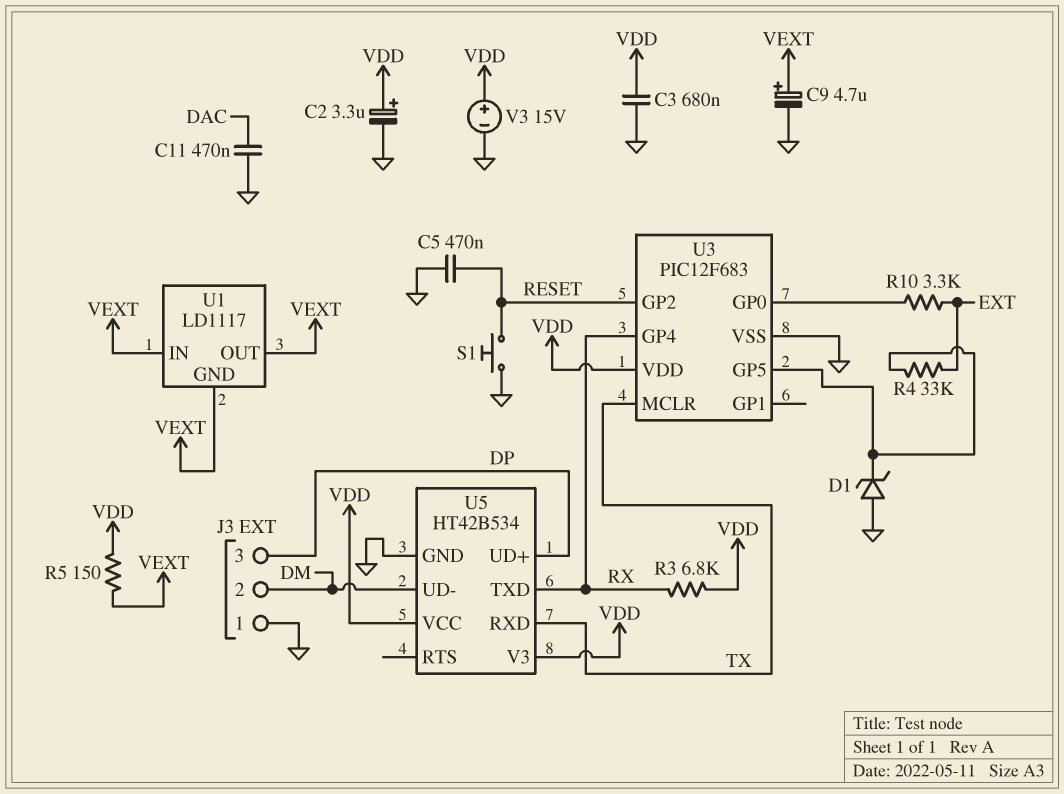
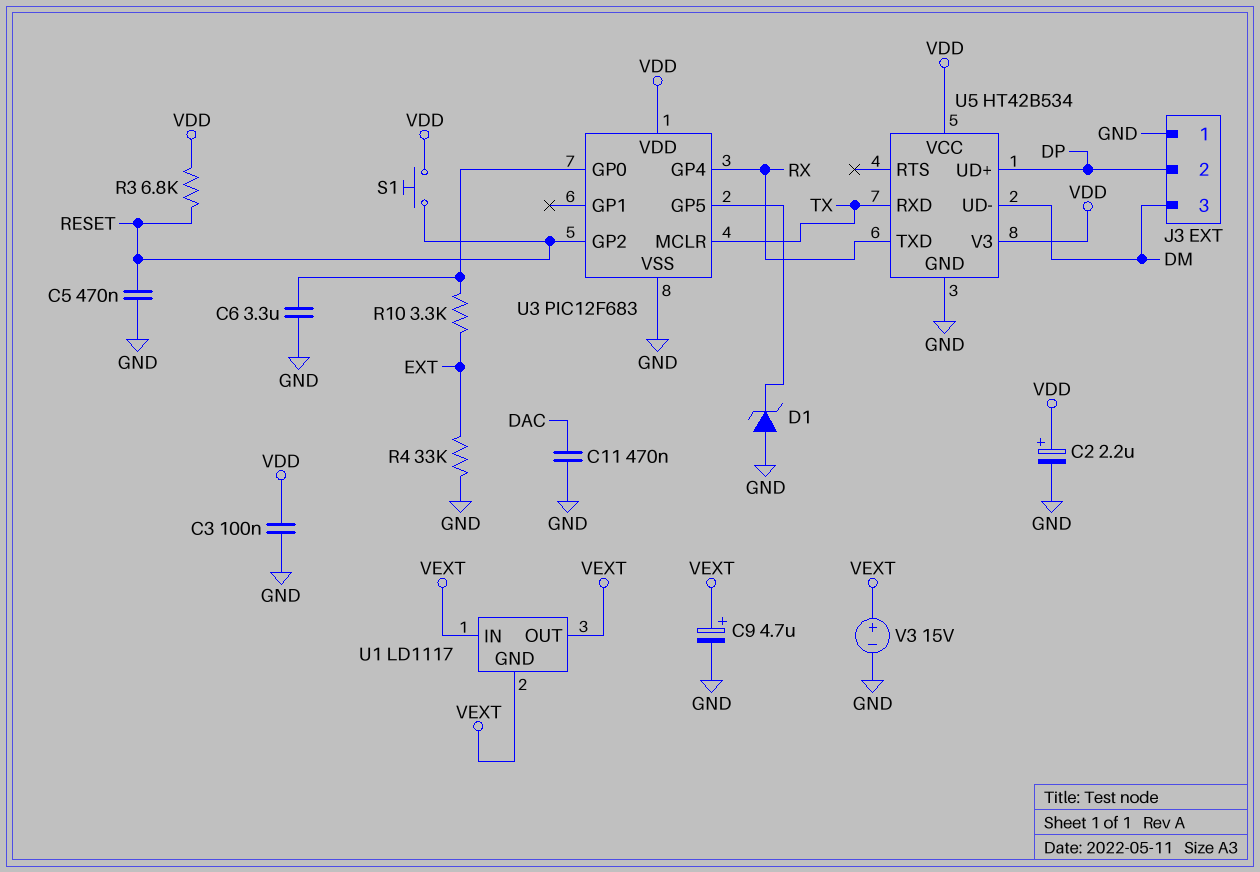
C2: 3.3uF (plus VDD, minus GND) -> 2.2uF (plus VDD, minus GND)
C3: 680nF (GND, VDD) -> 100nF (GND, VDD)
C6: none -> 3.3uF (GND, U3/GP0)
J3 pin 2: DM -> DP
J3 pin 3: DP -> DM
R3: 6.8k (RX, VDD) -> 6.8k (RESET, VDD)
R4: 33k (EXT, U3/GP5) -> 33k (EXT, GND)
R5: 150 (VDD, VEXT) -> none
S1: button (GND, RESET) -> button (RESET, VDD)
V3: 15V (plus VDD, minus GND) -> 15V (plus VEXT, minus GND)

